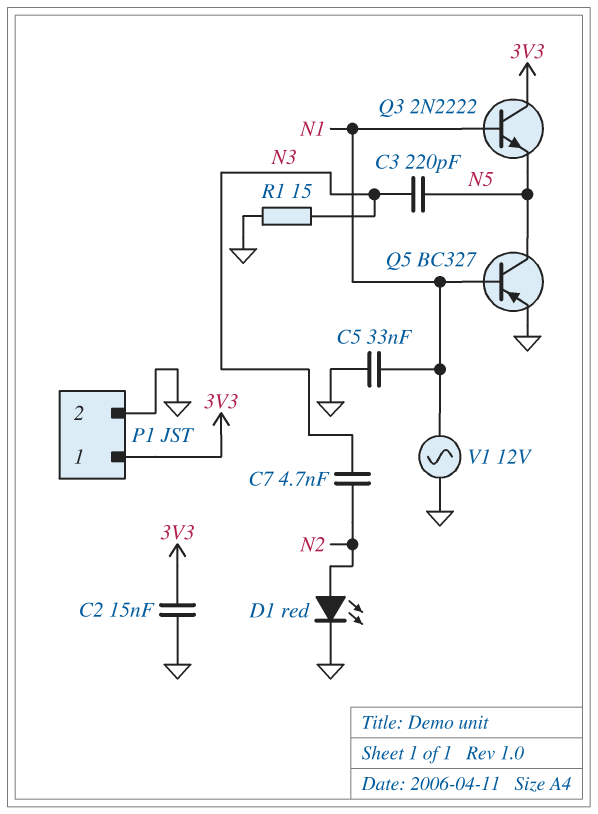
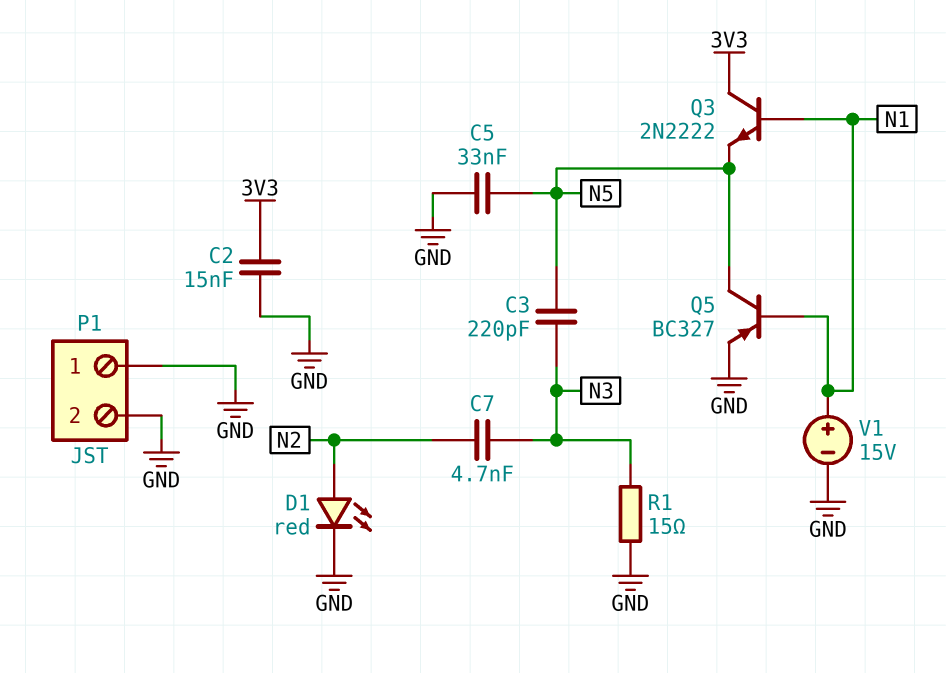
C5: 33nF (GND, N1) -> 33nF (GND, N5)
P1 pin 1: 3V3 -> GND
V1: AC 12V (GND, N1) -> 15V (plus N1, minus GND)

